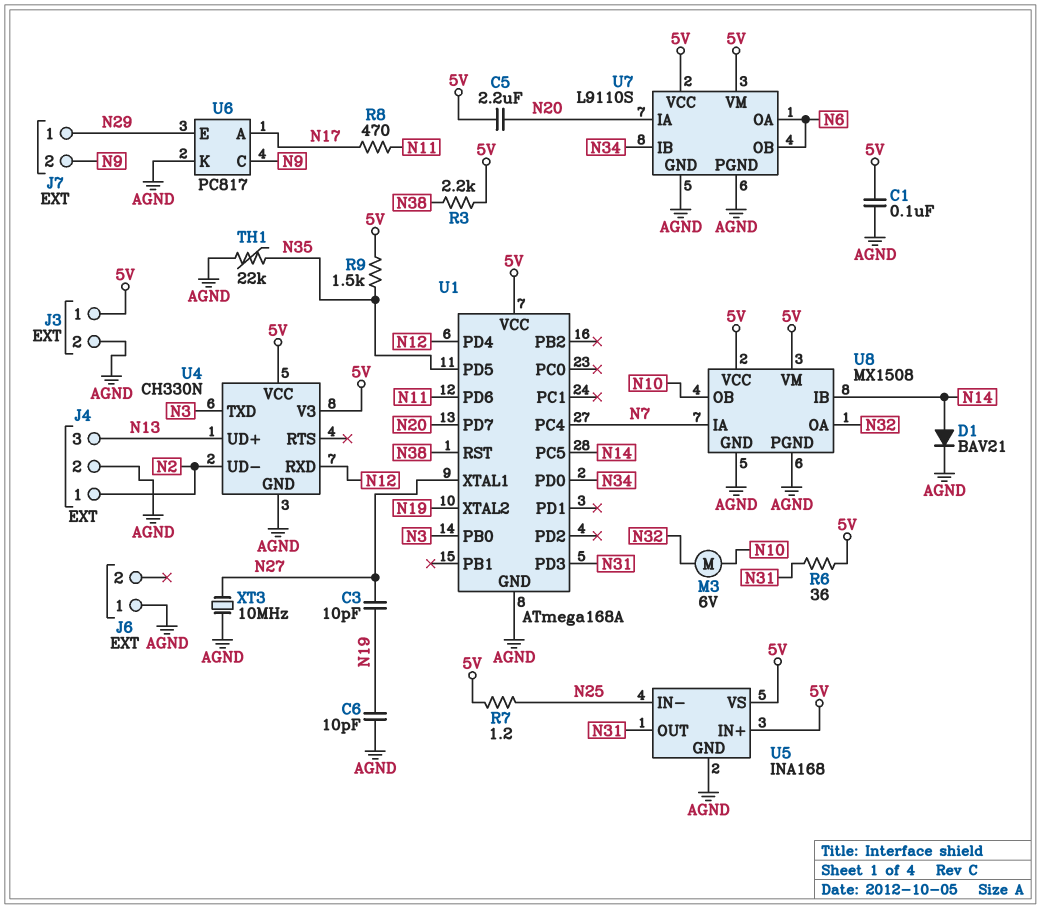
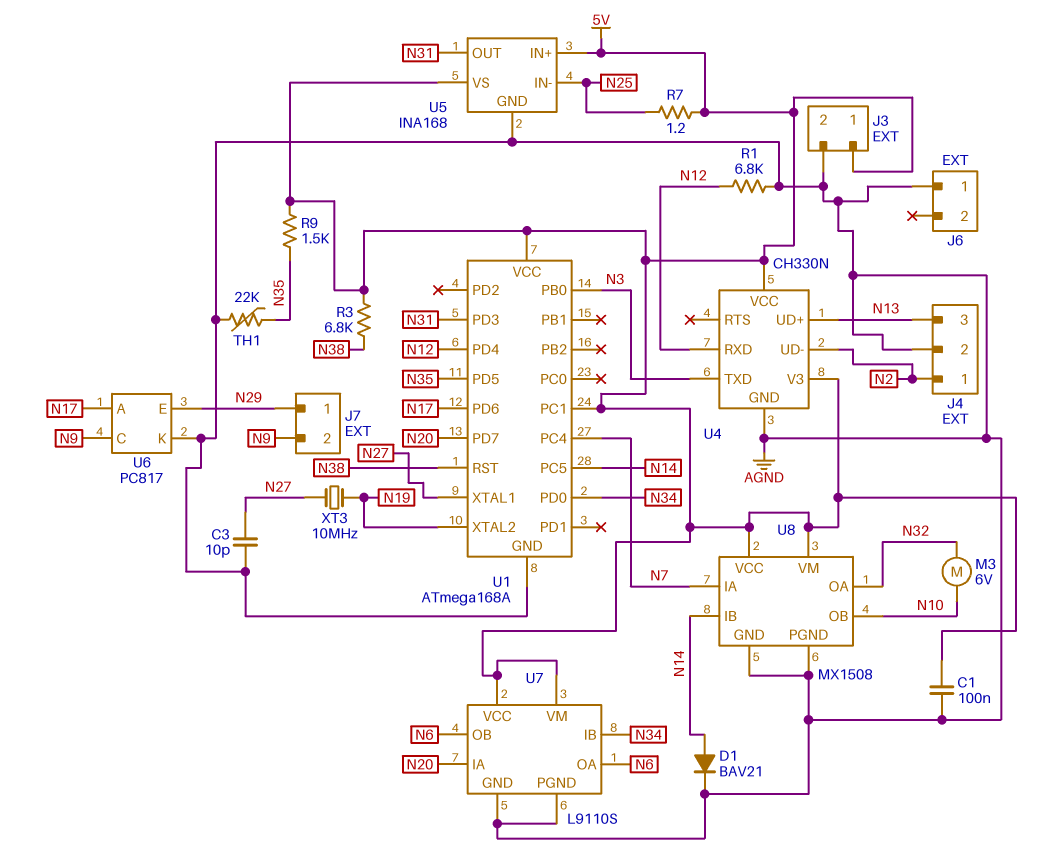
C3: 10pF (N19, N27) -> 10pF (AGND, N27)
C5: 2.2uF (5V, N20) -> none
C6: 10pF (AGND, N19) -> none
R1: none -> 6.8k (AGND, N12)
R3: 2.2k (5V, N38) -> 6.8k (5V, N38)
R6: 36 (5V, N31) -> none
R8: 470 (N11, N17) -> none
U1 pin PC1: none -> 5V
U1 pin PD6: N11 -> N17
XT3: 10MHz (AGND, N27) -> 10MHz (N19, N27)

